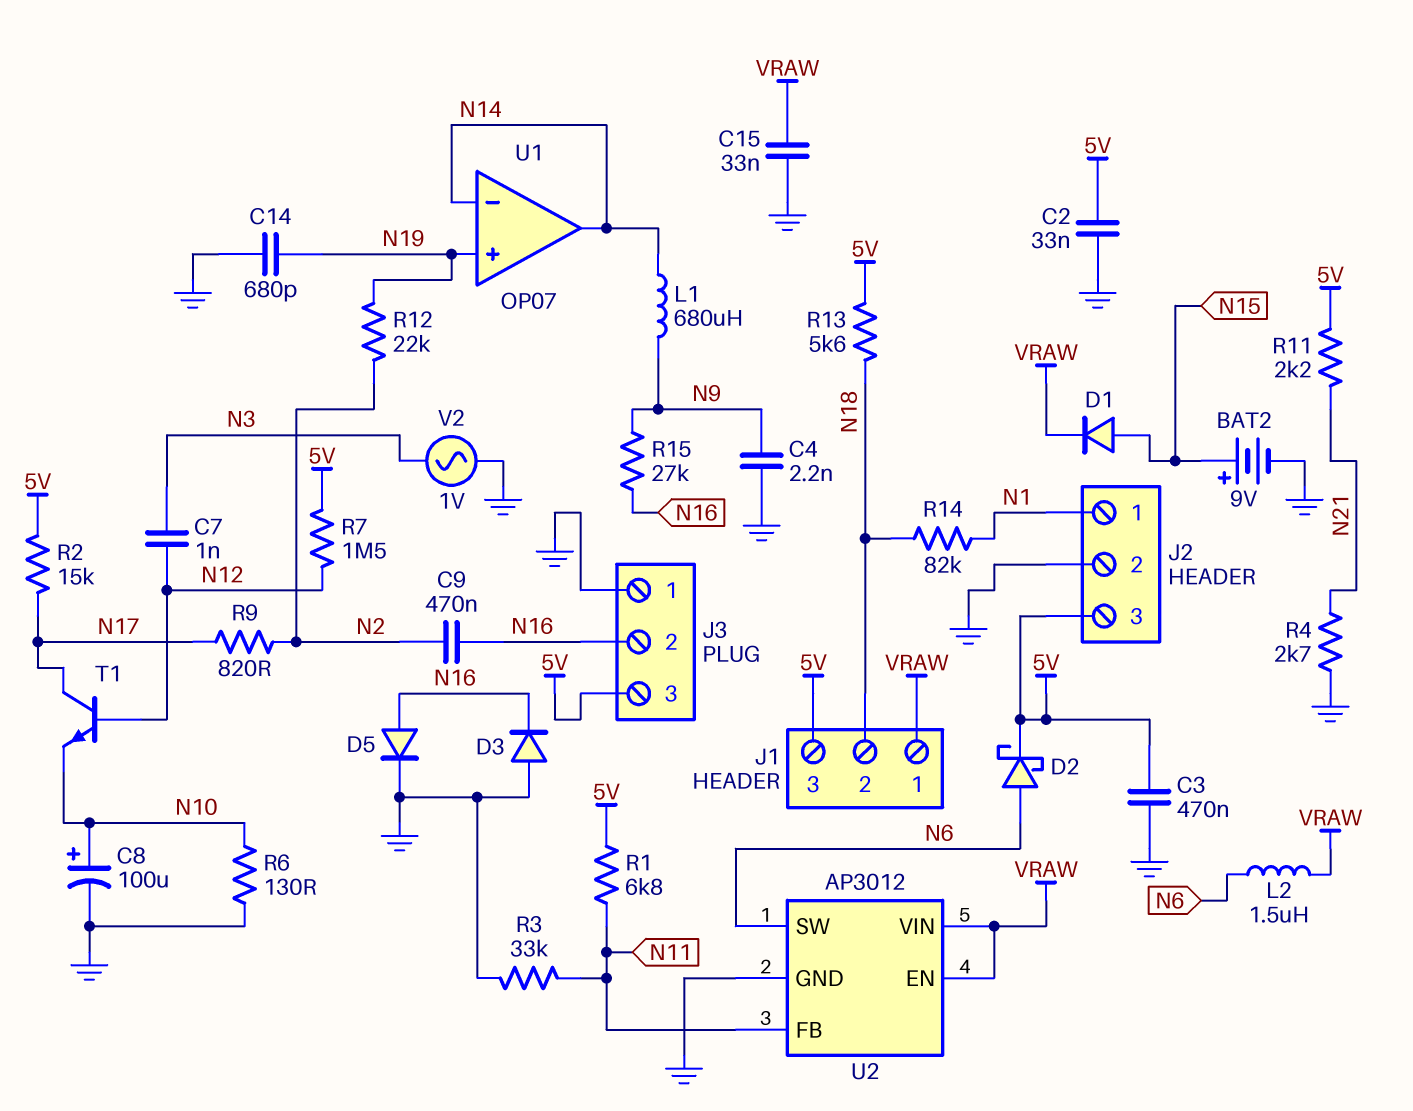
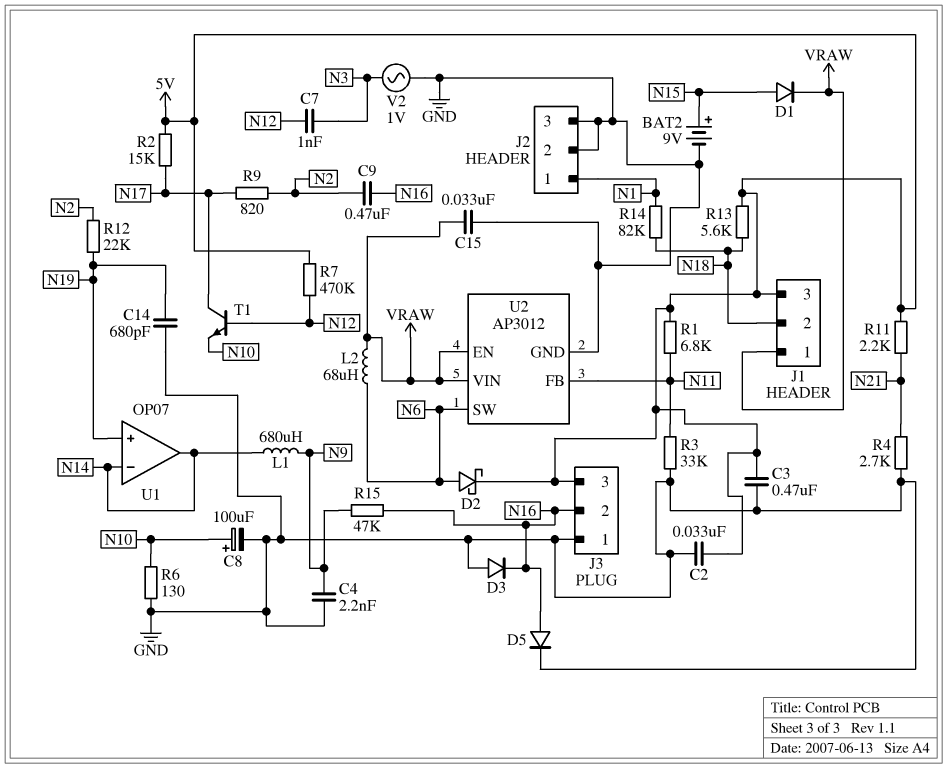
J2 pin 3: 5V -> GND
L2: 1.5uH (N6, VRAW) -> 68uH (N6, VRAW)
R7: 1.5M (5V, N12) -> 470k (5V, N12)
R15: 27k (N9, N16) -> 47k (N9, N16)

